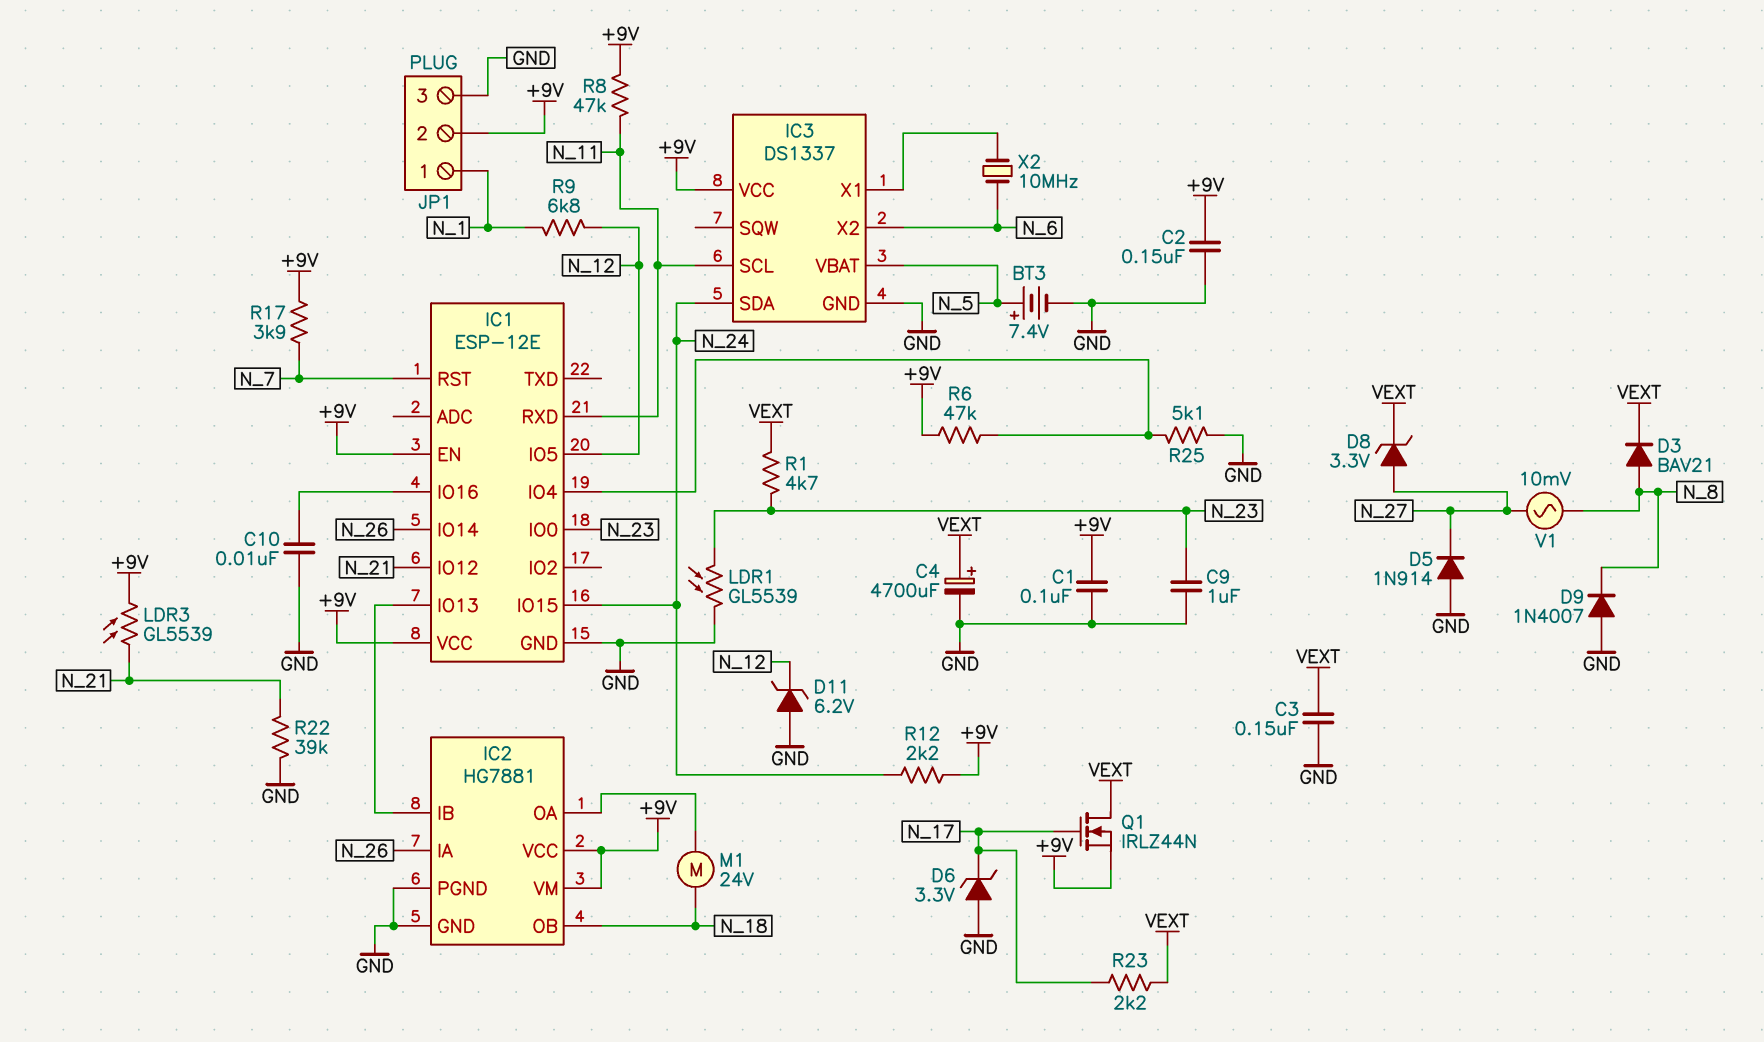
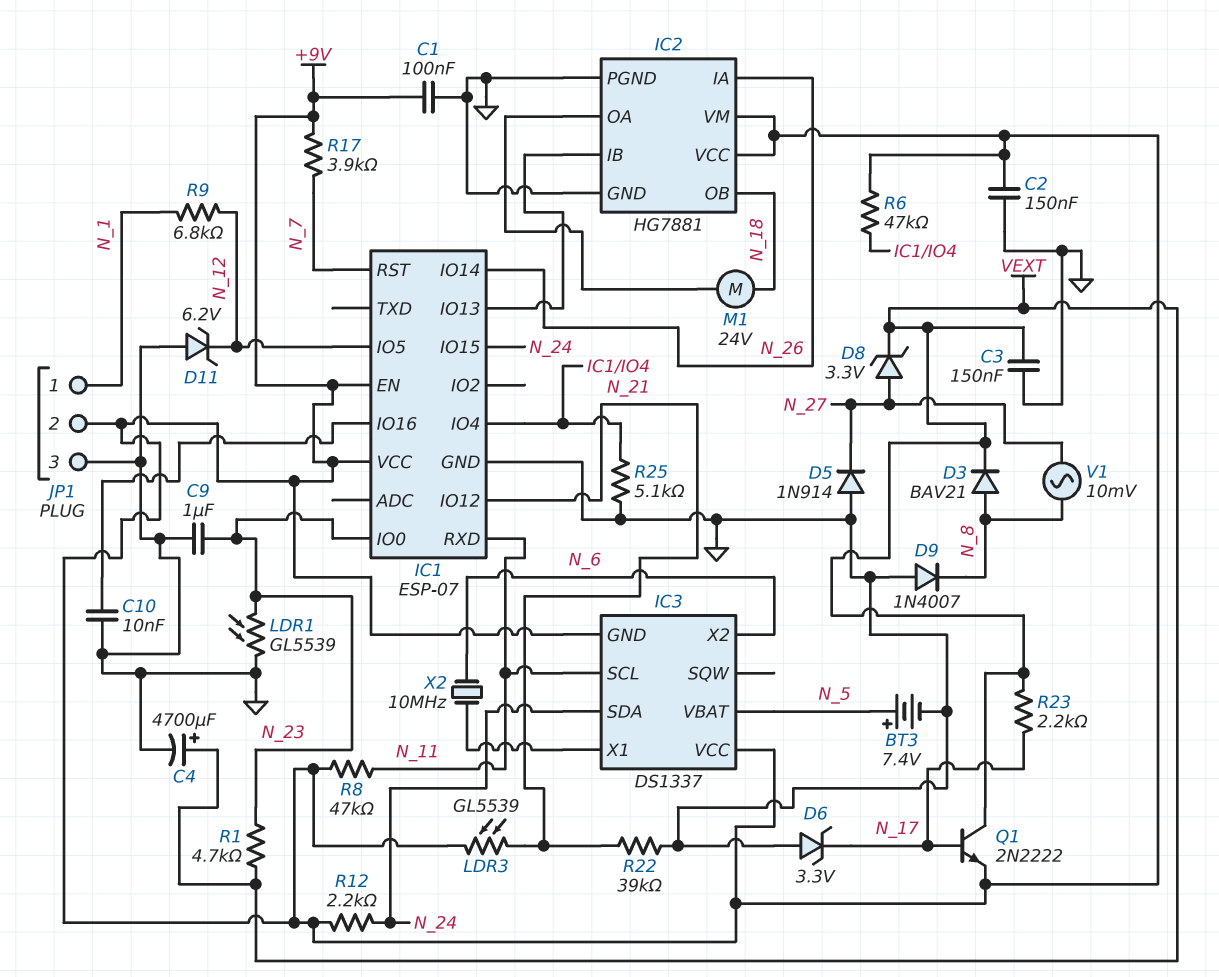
IC1: ESP-12E -> ESP-07
IC3 pin GND: GND -> +9V
Q1: NMOS IRLZ44N (G N_17, D VEXT, S +9V) -> NPN 2N2222 (B N_17, C VEXT, E +9V)

